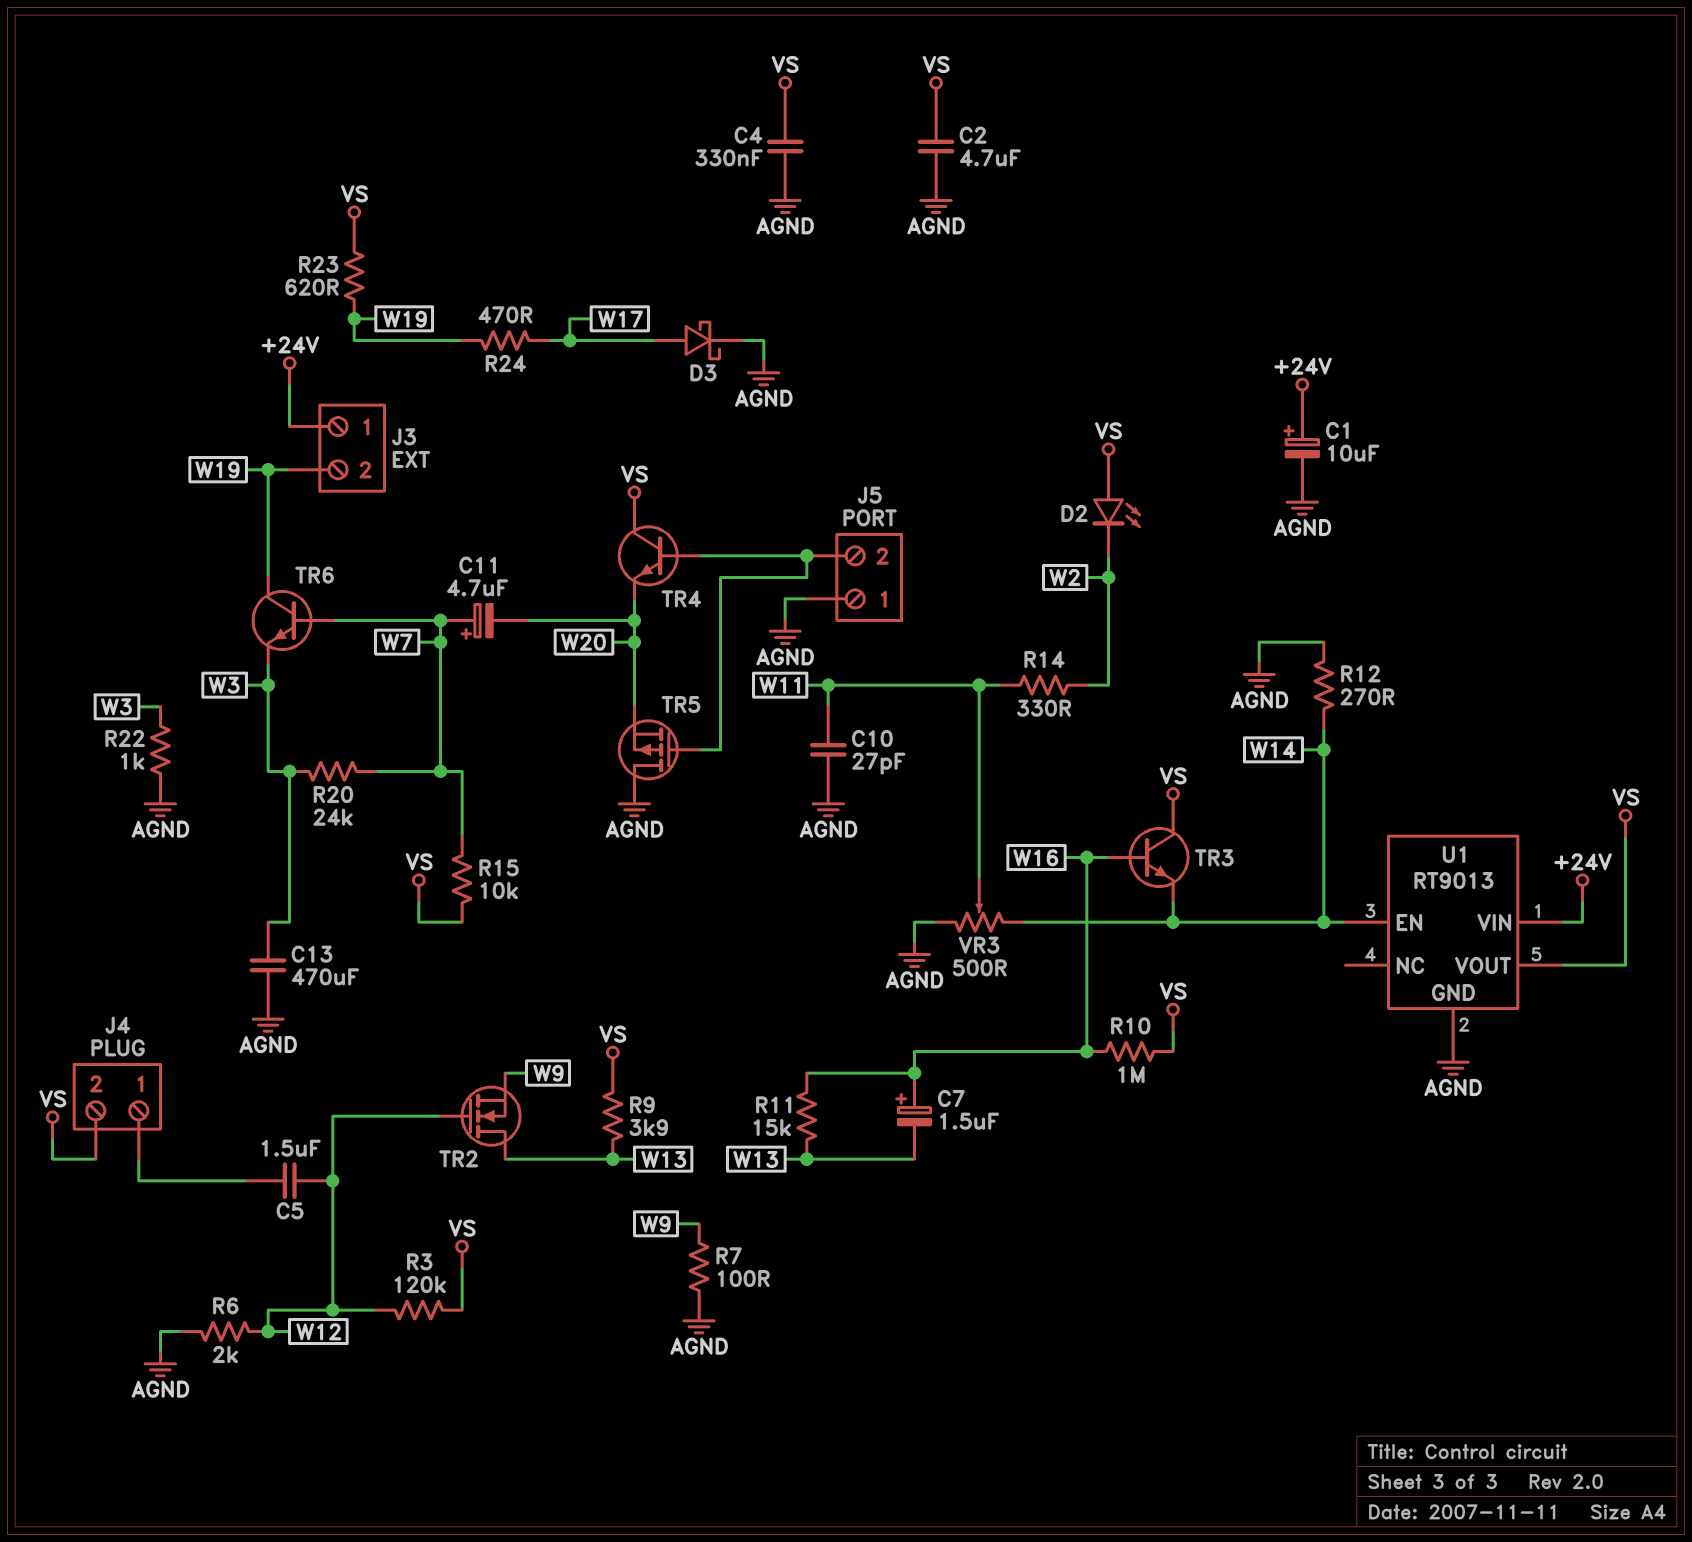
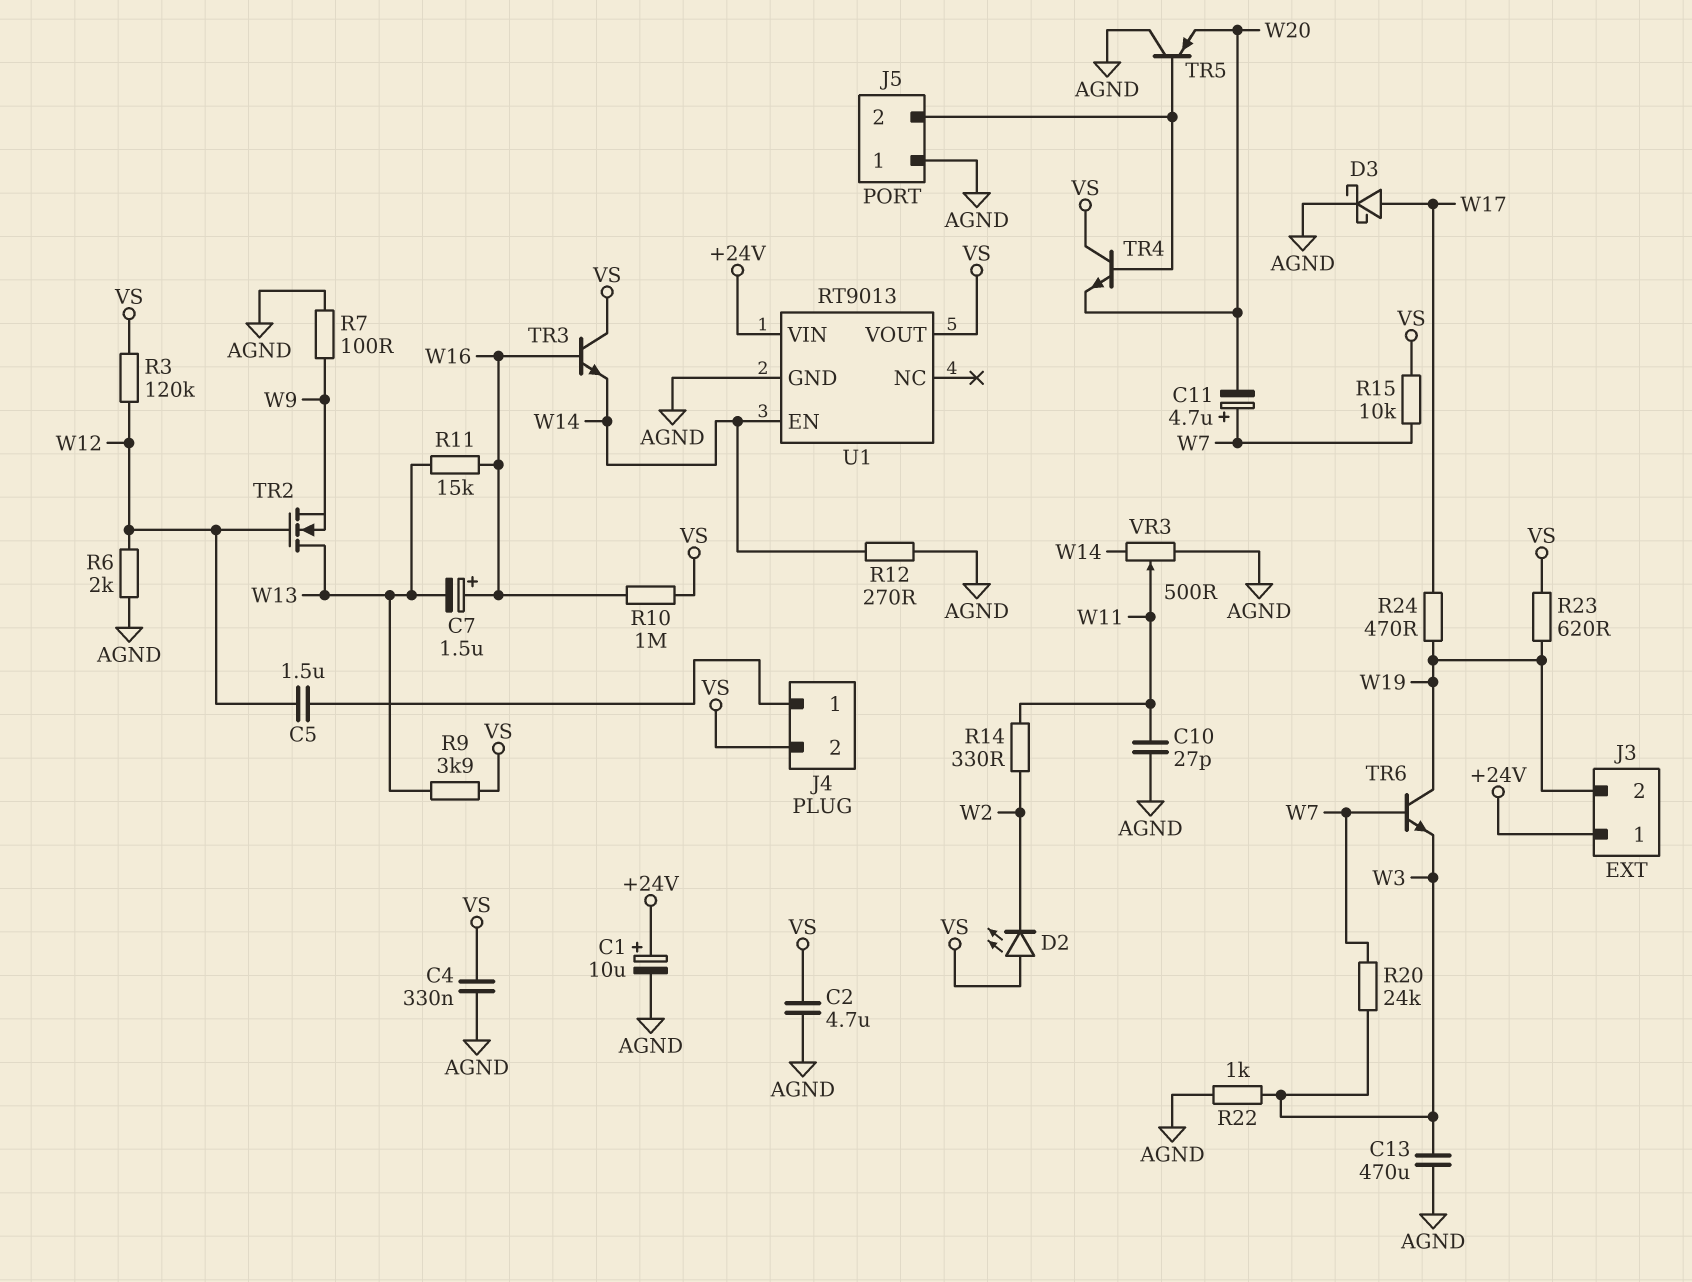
TR5: PMOS (G J5/2, D AGND, S W20) -> PNP (B J5/2, C AGND, E W20)

